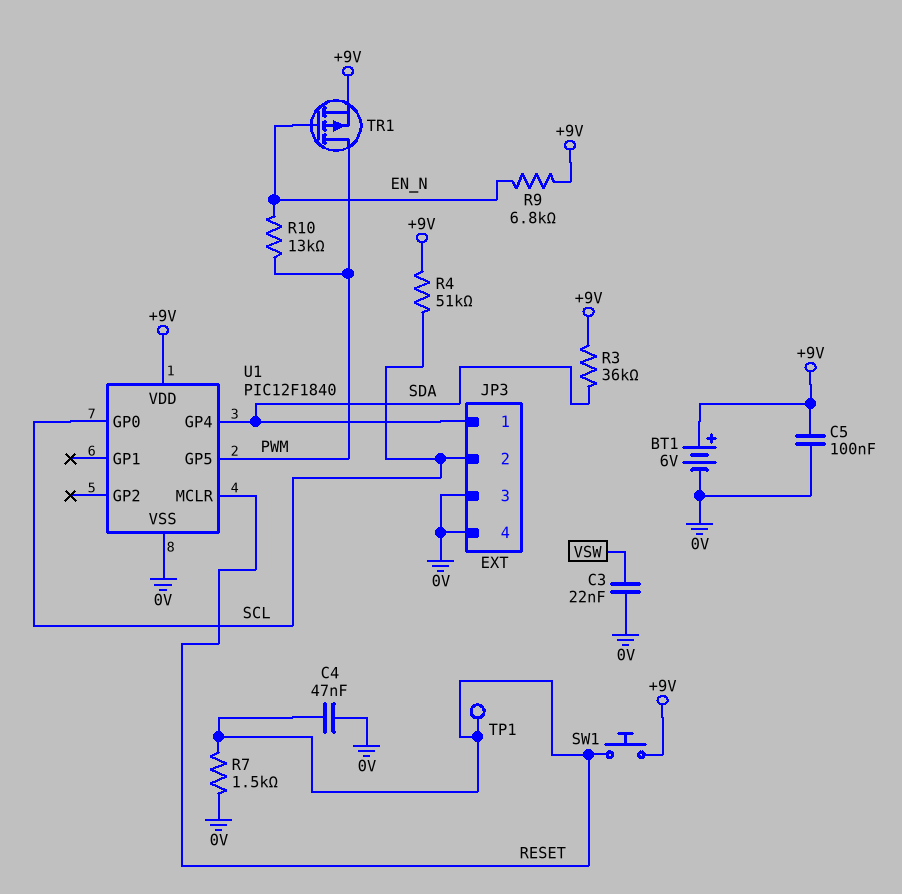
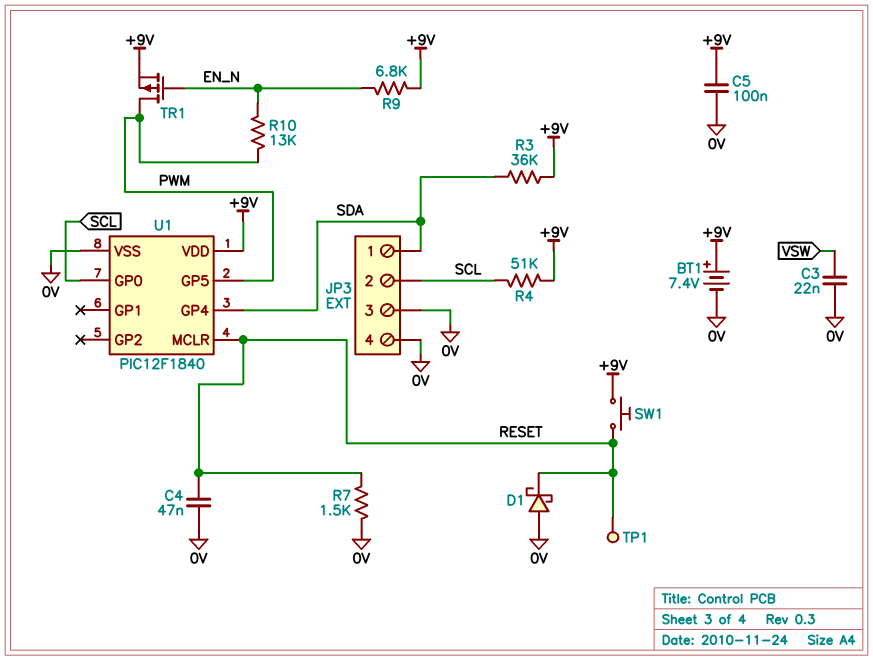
BT1: 6V (plus +9V, minus 0V) -> 7.4V (plus +9V, minus 0V)
D1: none -> schottky (A 0V, K RESET)

